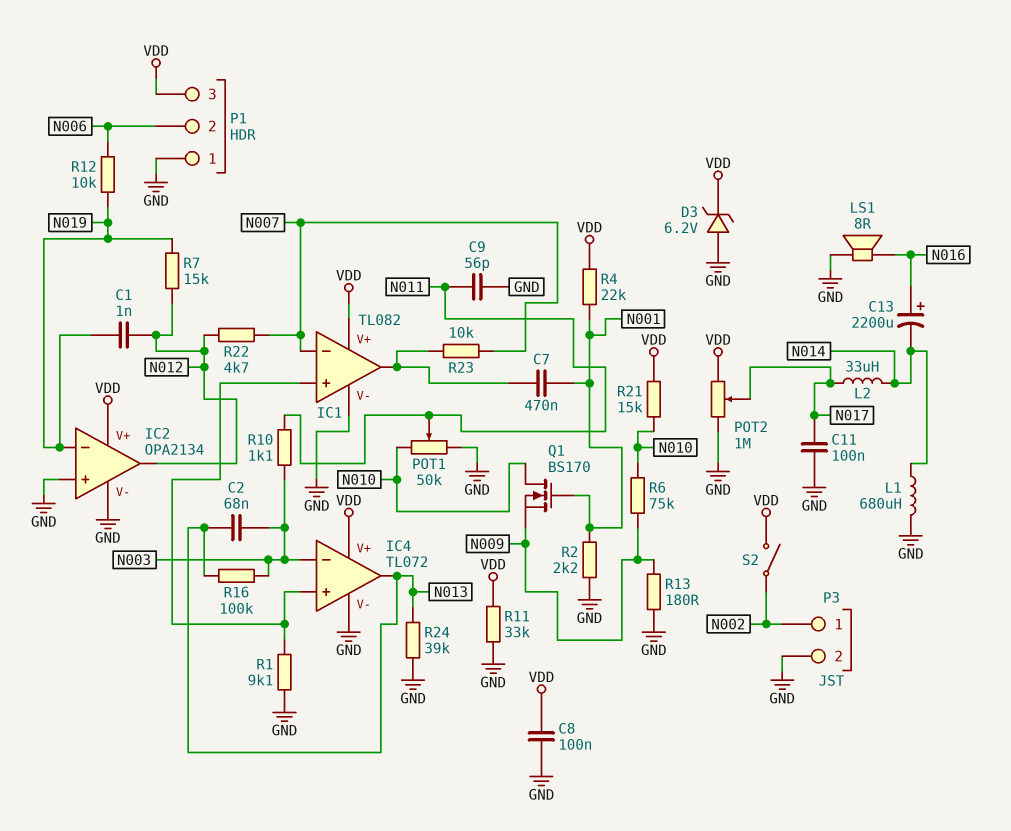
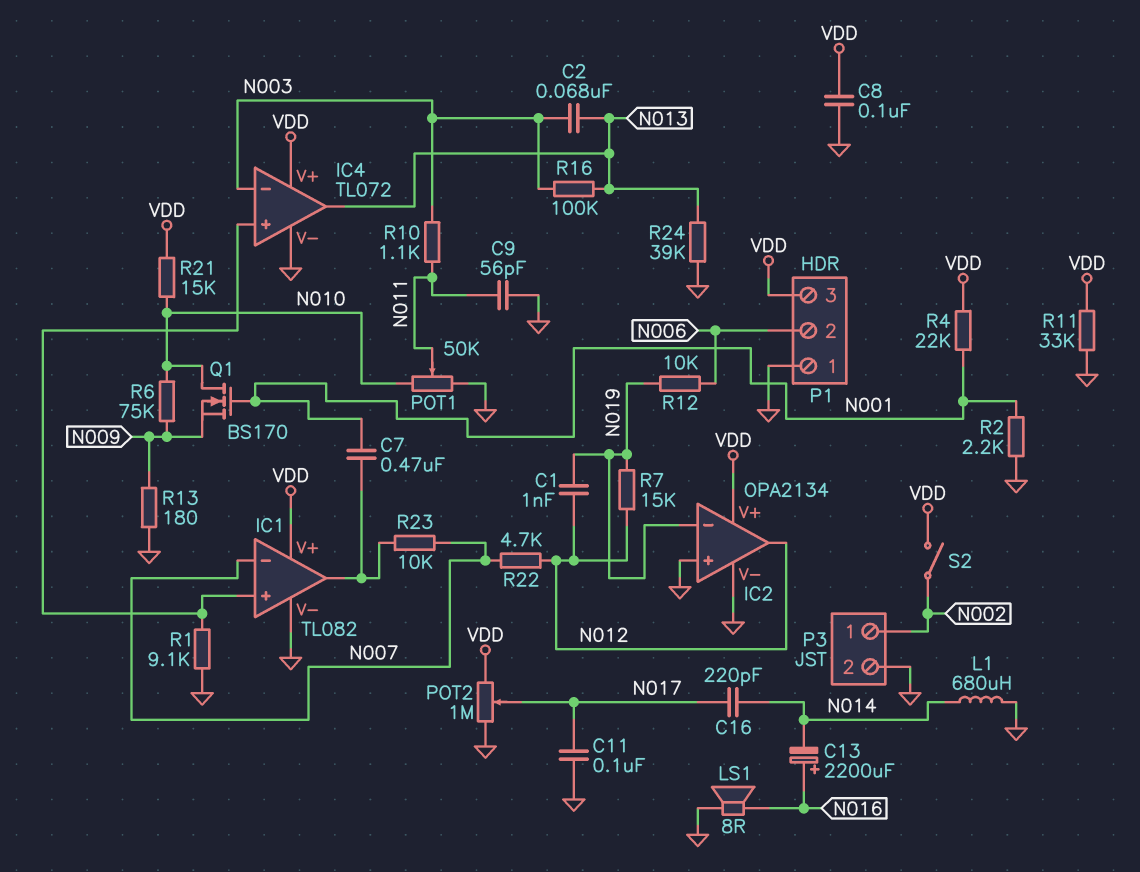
C16: none -> 220pF (N014, N017)
D3: zener 6.2V (A GND, K VDD) -> none
L2: 33uH (N014, N017) -> none

